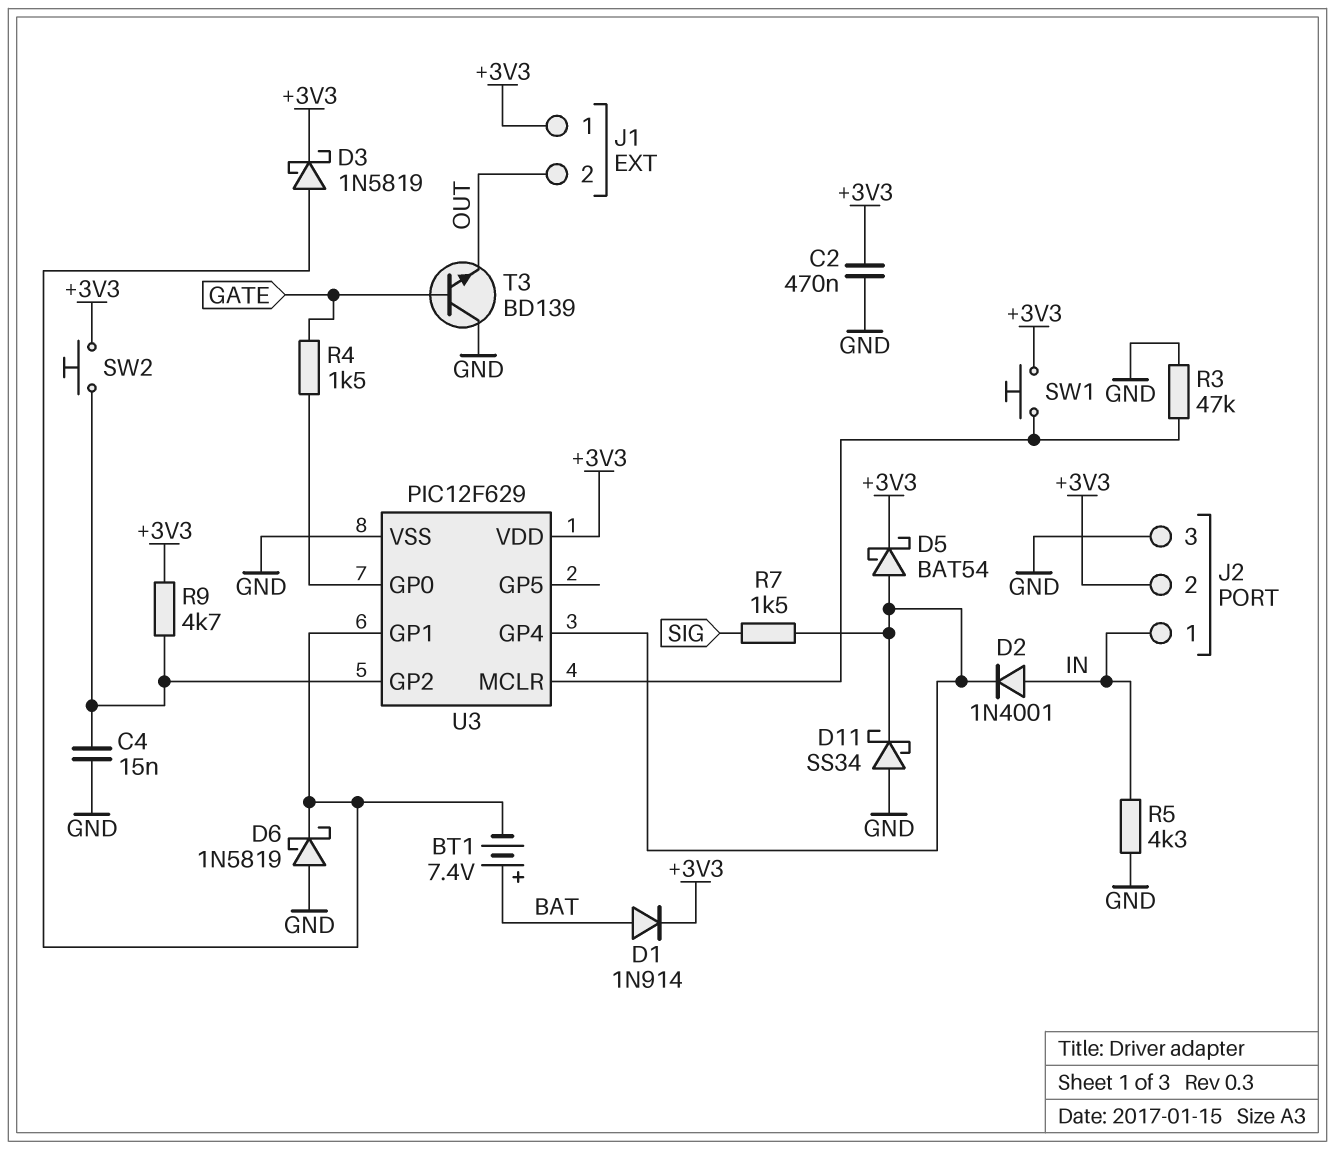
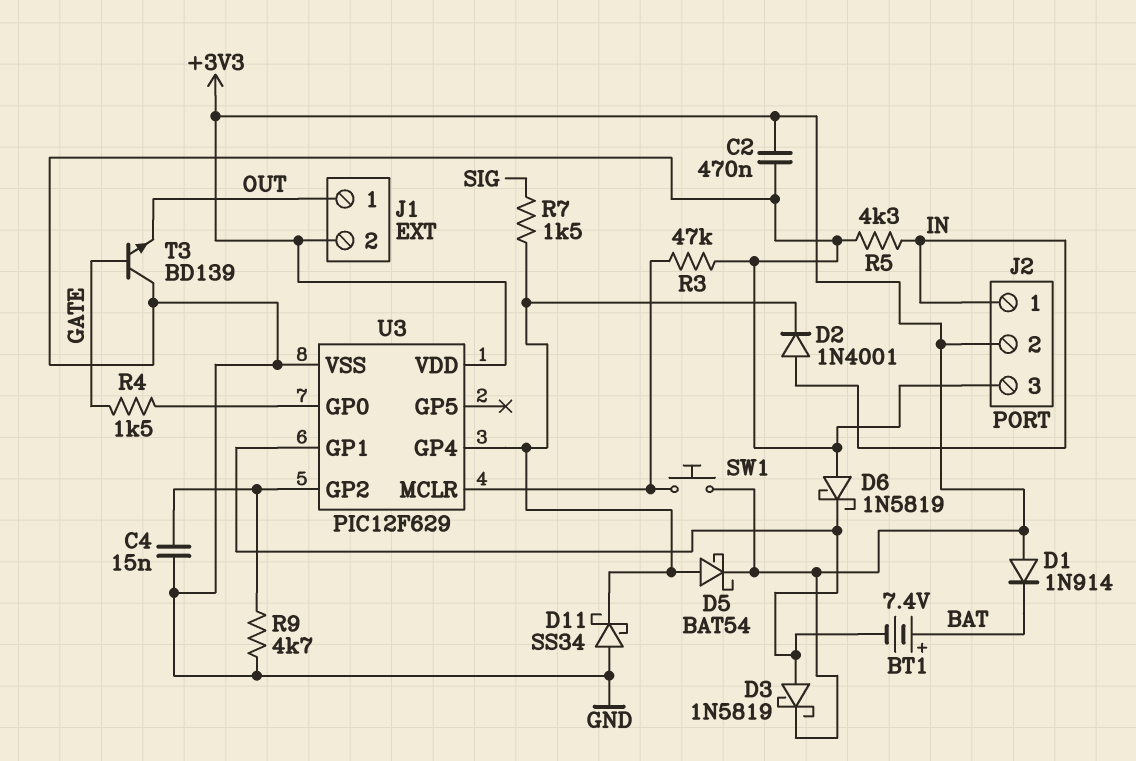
D1: diode 1N914 (A BAT, K +3V3) -> diode 1N914 (A +3V3, K BAT)
J1 pin 1: +3V3 -> OUT
J1 pin 2: OUT -> +3V3
R9: 4.7k (+3V3, U3/GP2) -> 4.7k (GND, U3/GP2)
SW2: button (+3V3, U3/GP2) -> none

